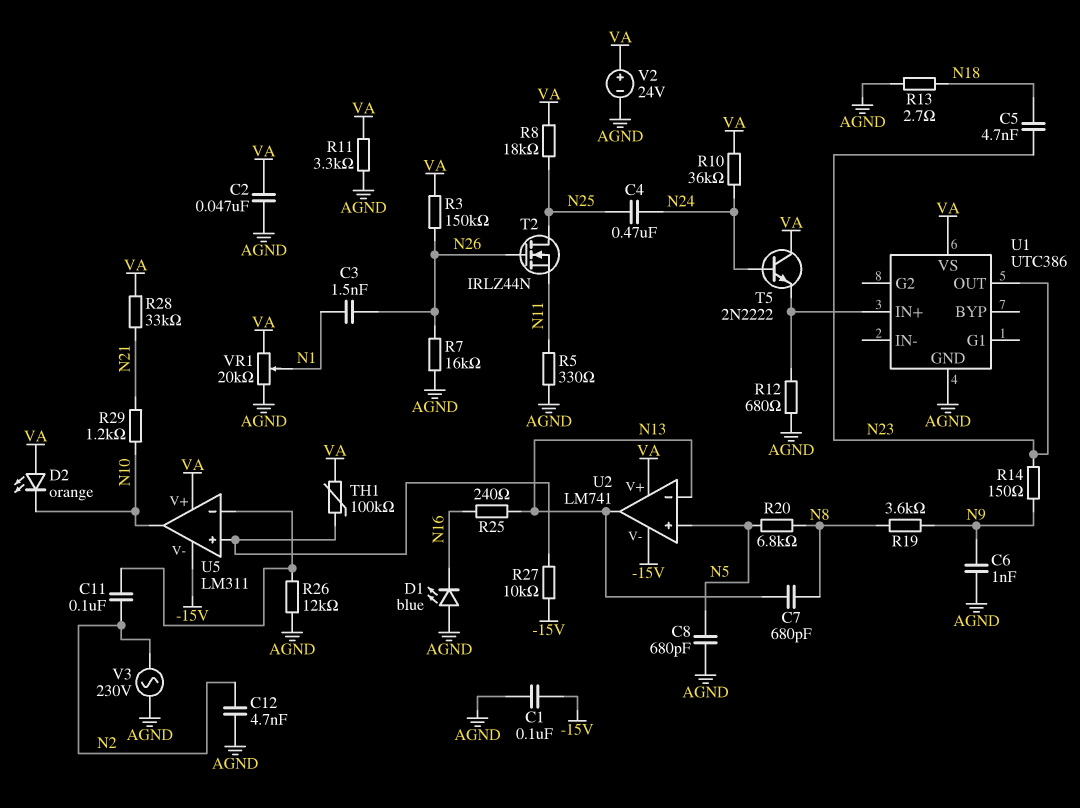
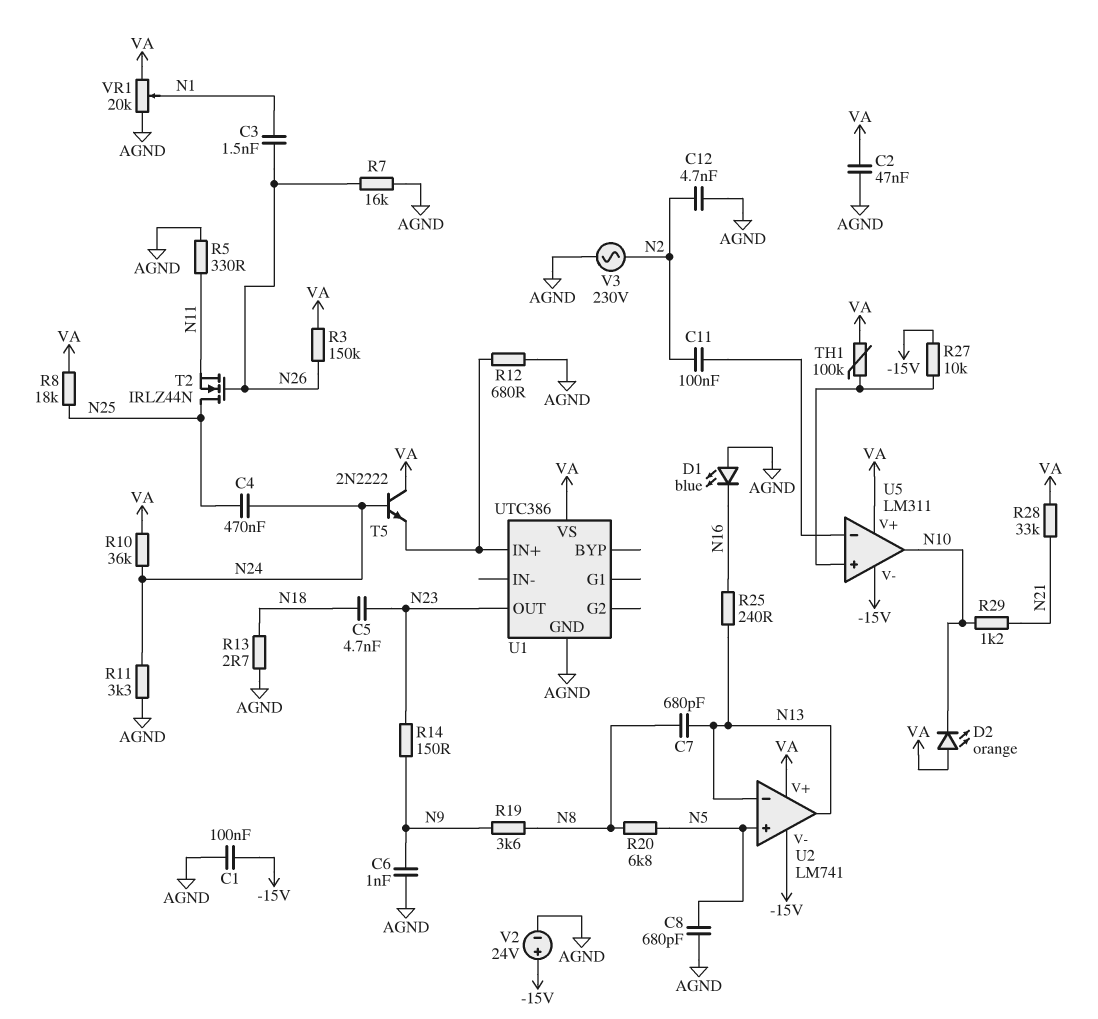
R11: 3.3k (AGND, VA) -> 3.3k (AGND, N24)
R26: 12k (AGND, U5/in-) -> none
V2: 24V (plus VA, minus AGND) -> 24V (plus -15V, minus AGND)

